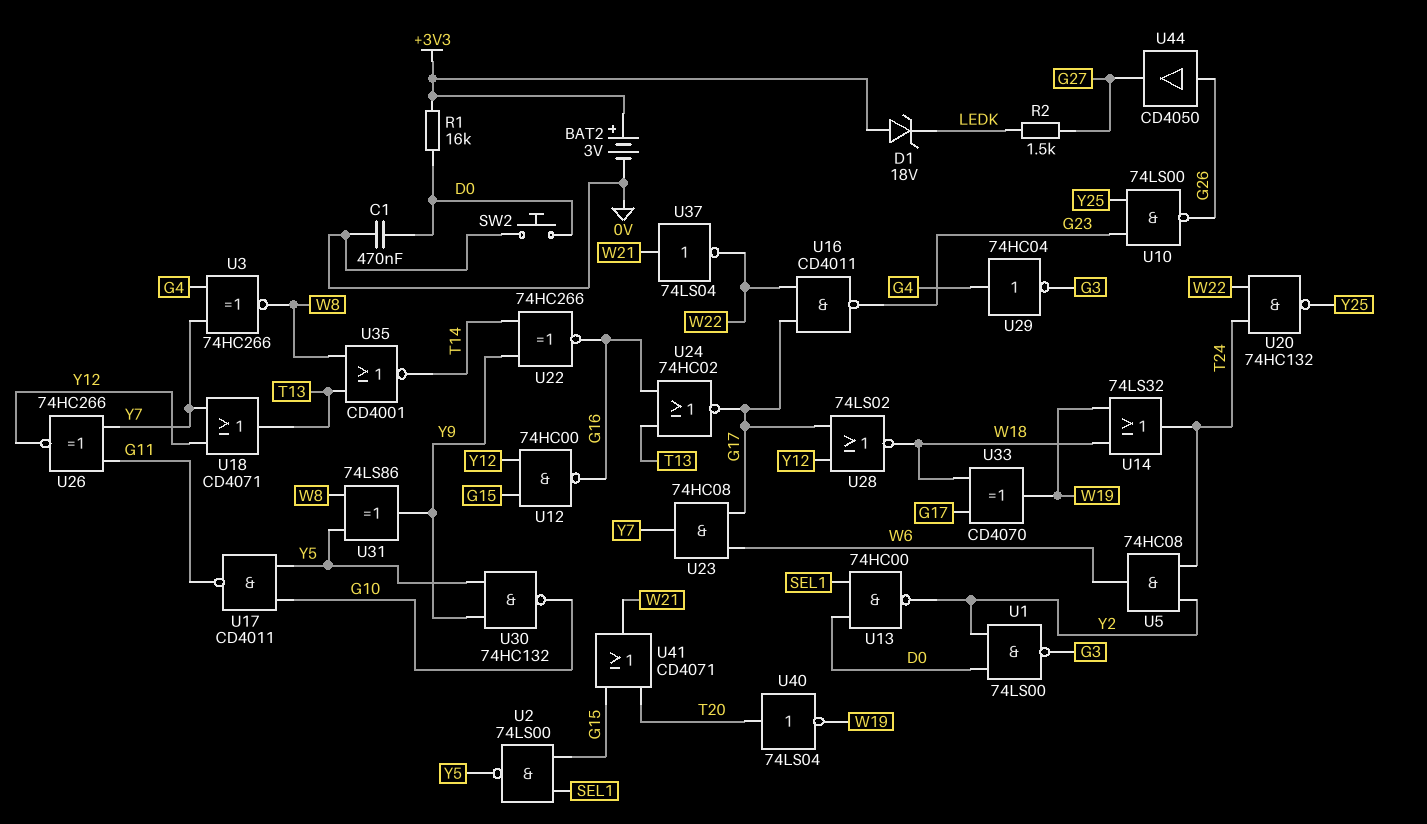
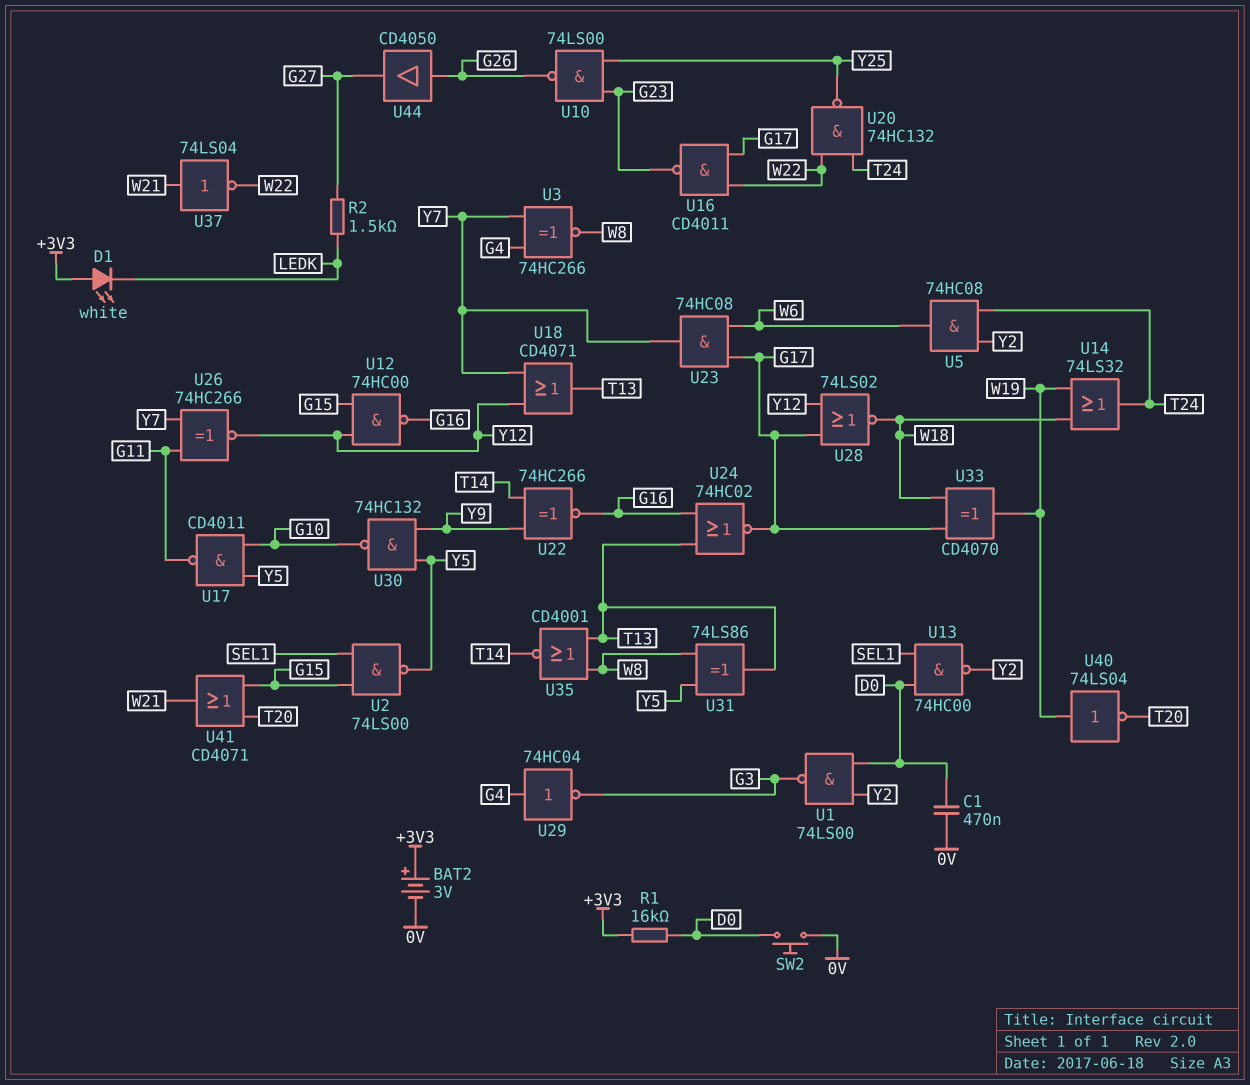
D1: zener 18V (A +3V3, K LEDK) -> LED white (A +3V3, K LEDK)
U31: XOR 74LS86 (in W8, in Y5, out Y9) -> XOR 74LS86 (in W8, in Y5, out T13)
U40: NOT 74LS04 (in T20, out W19) -> NOT 74LS04 (in W19, out T20)

